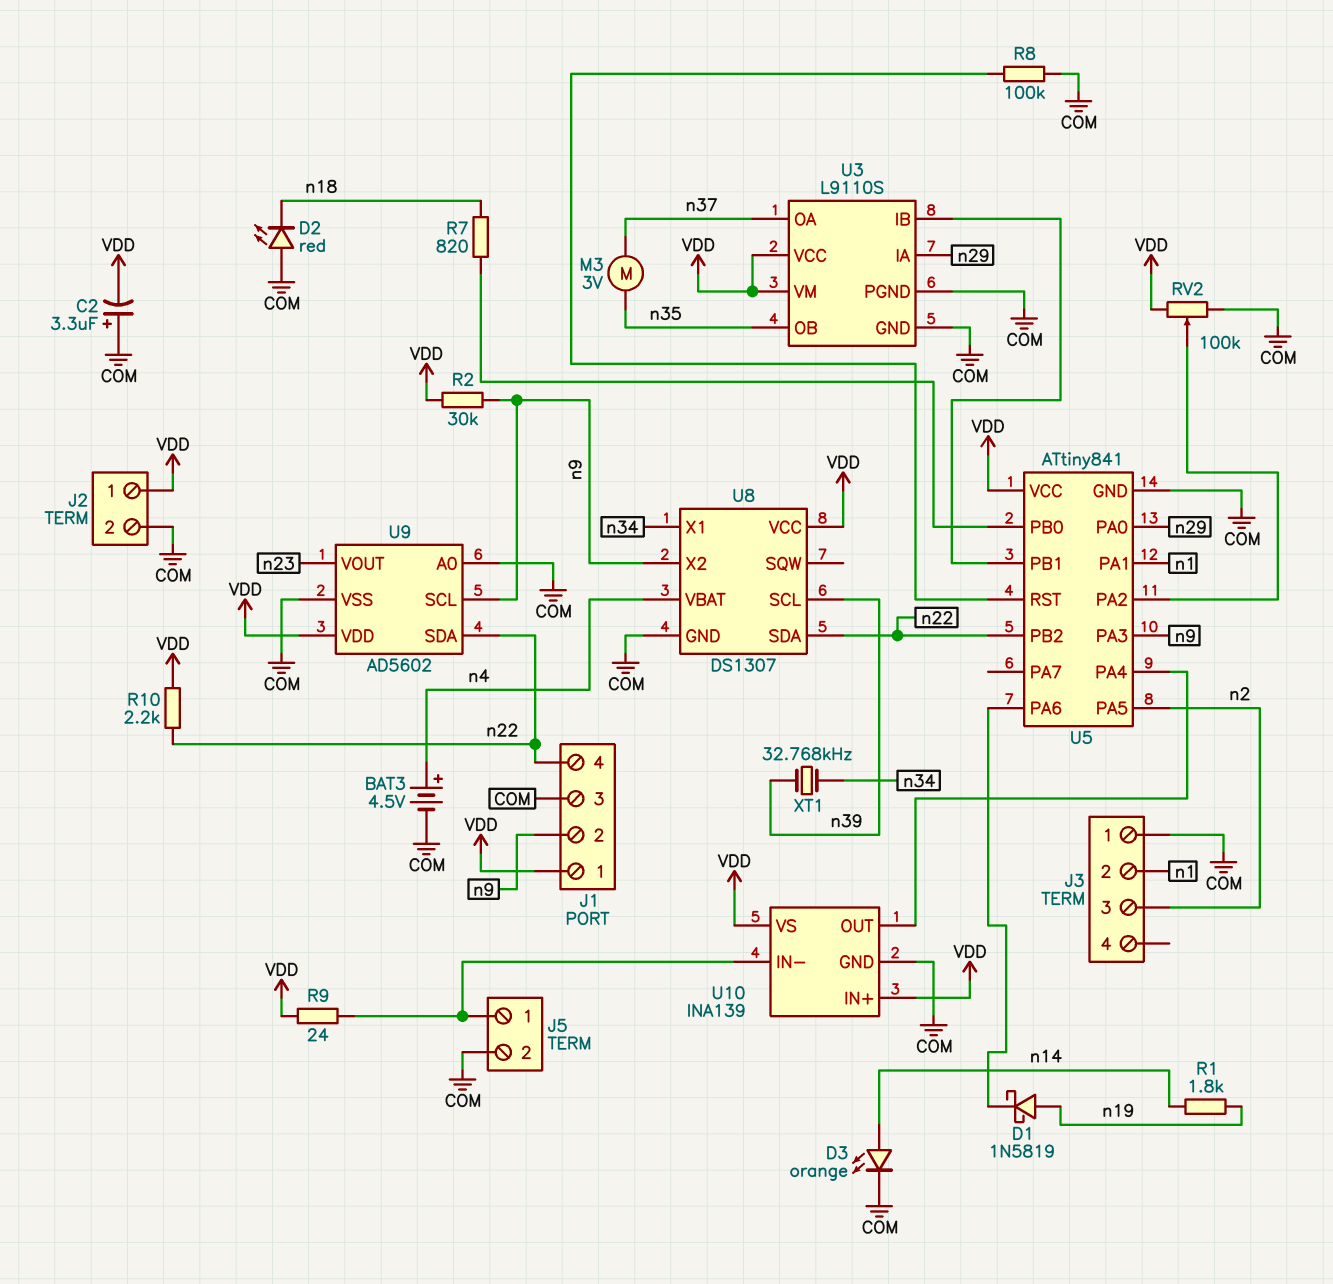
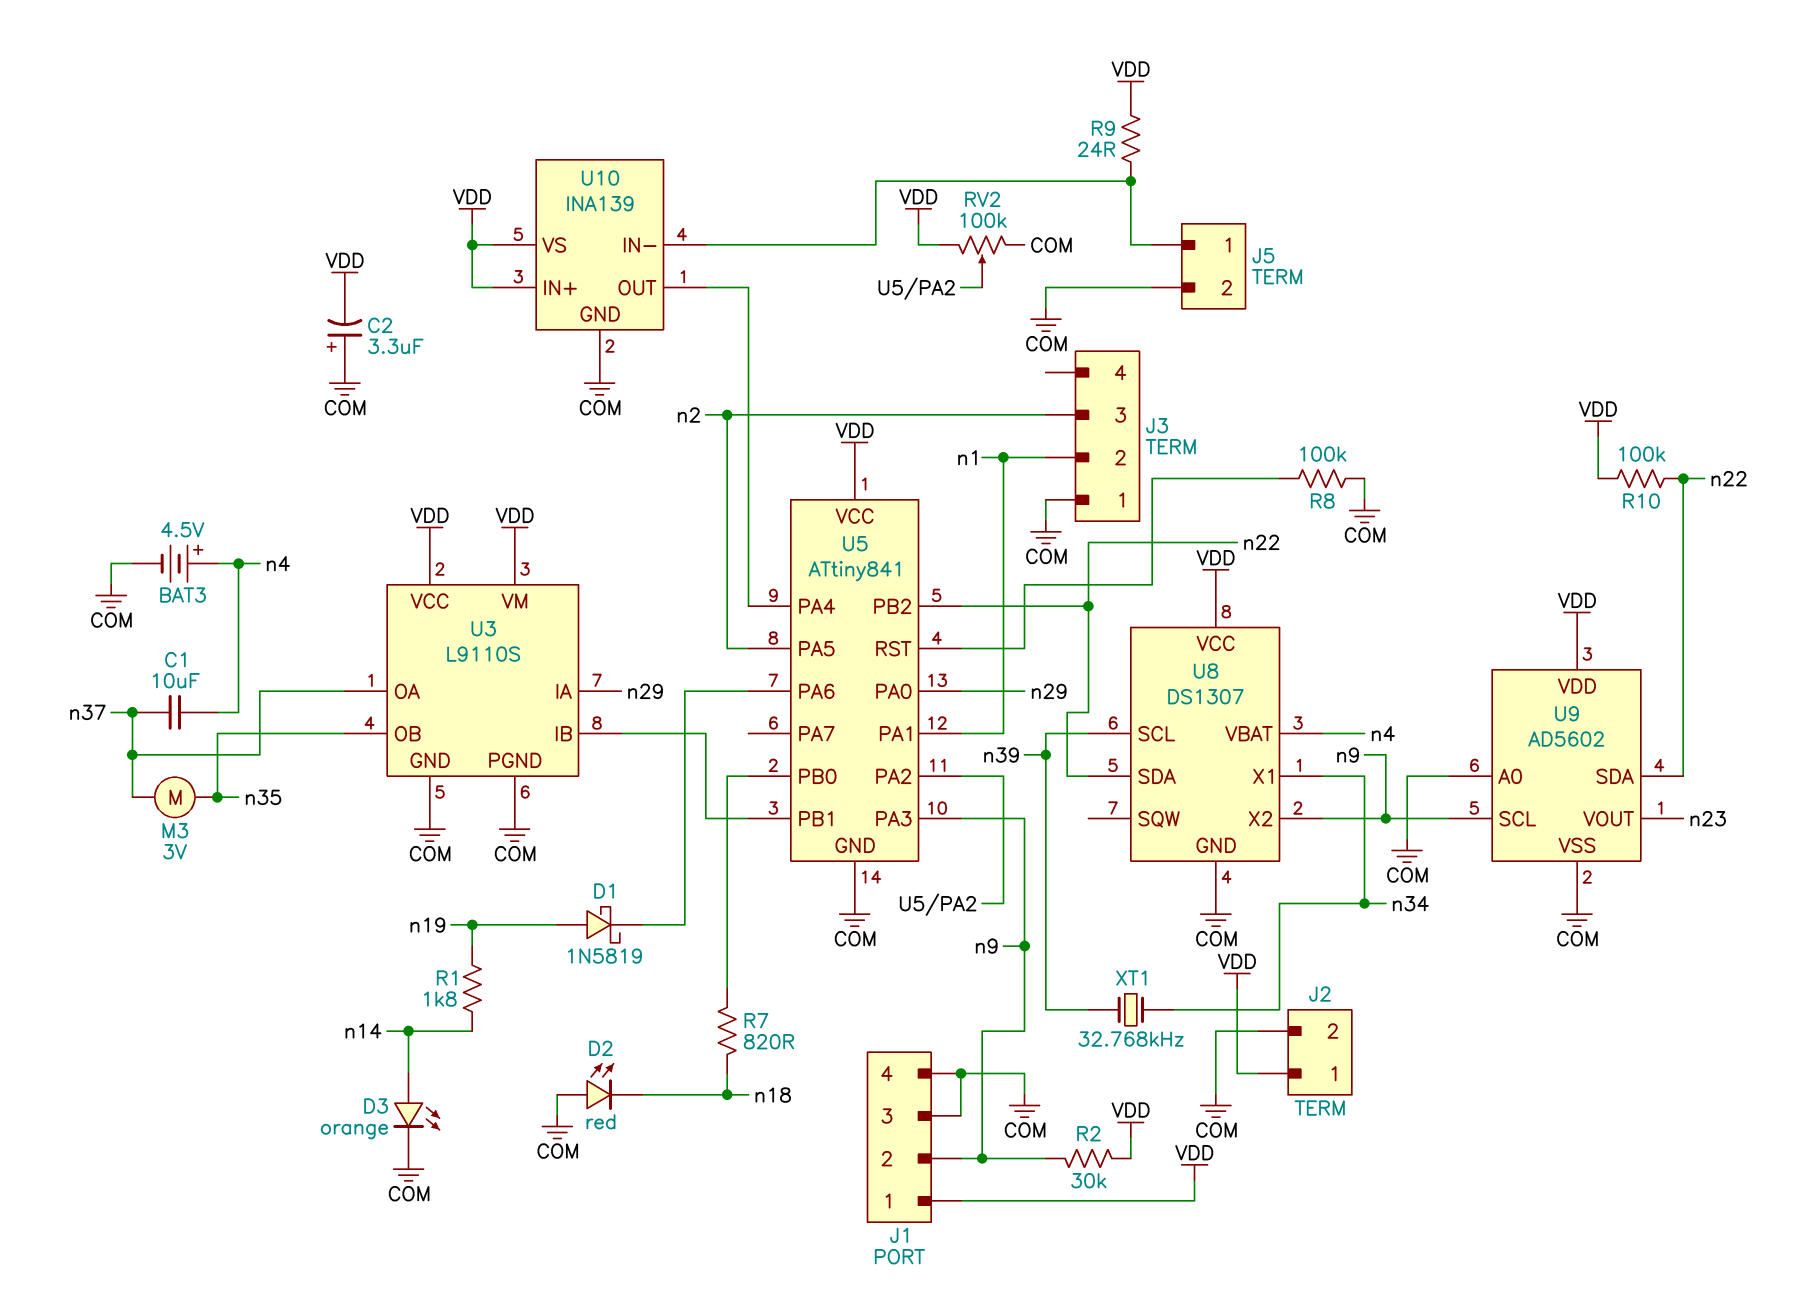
C1: none -> 10uF (n4, n37)
J1 pin 4: n22 -> COM
R10: 2.2k (VDD, n22) -> 100k (VDD, n22)

